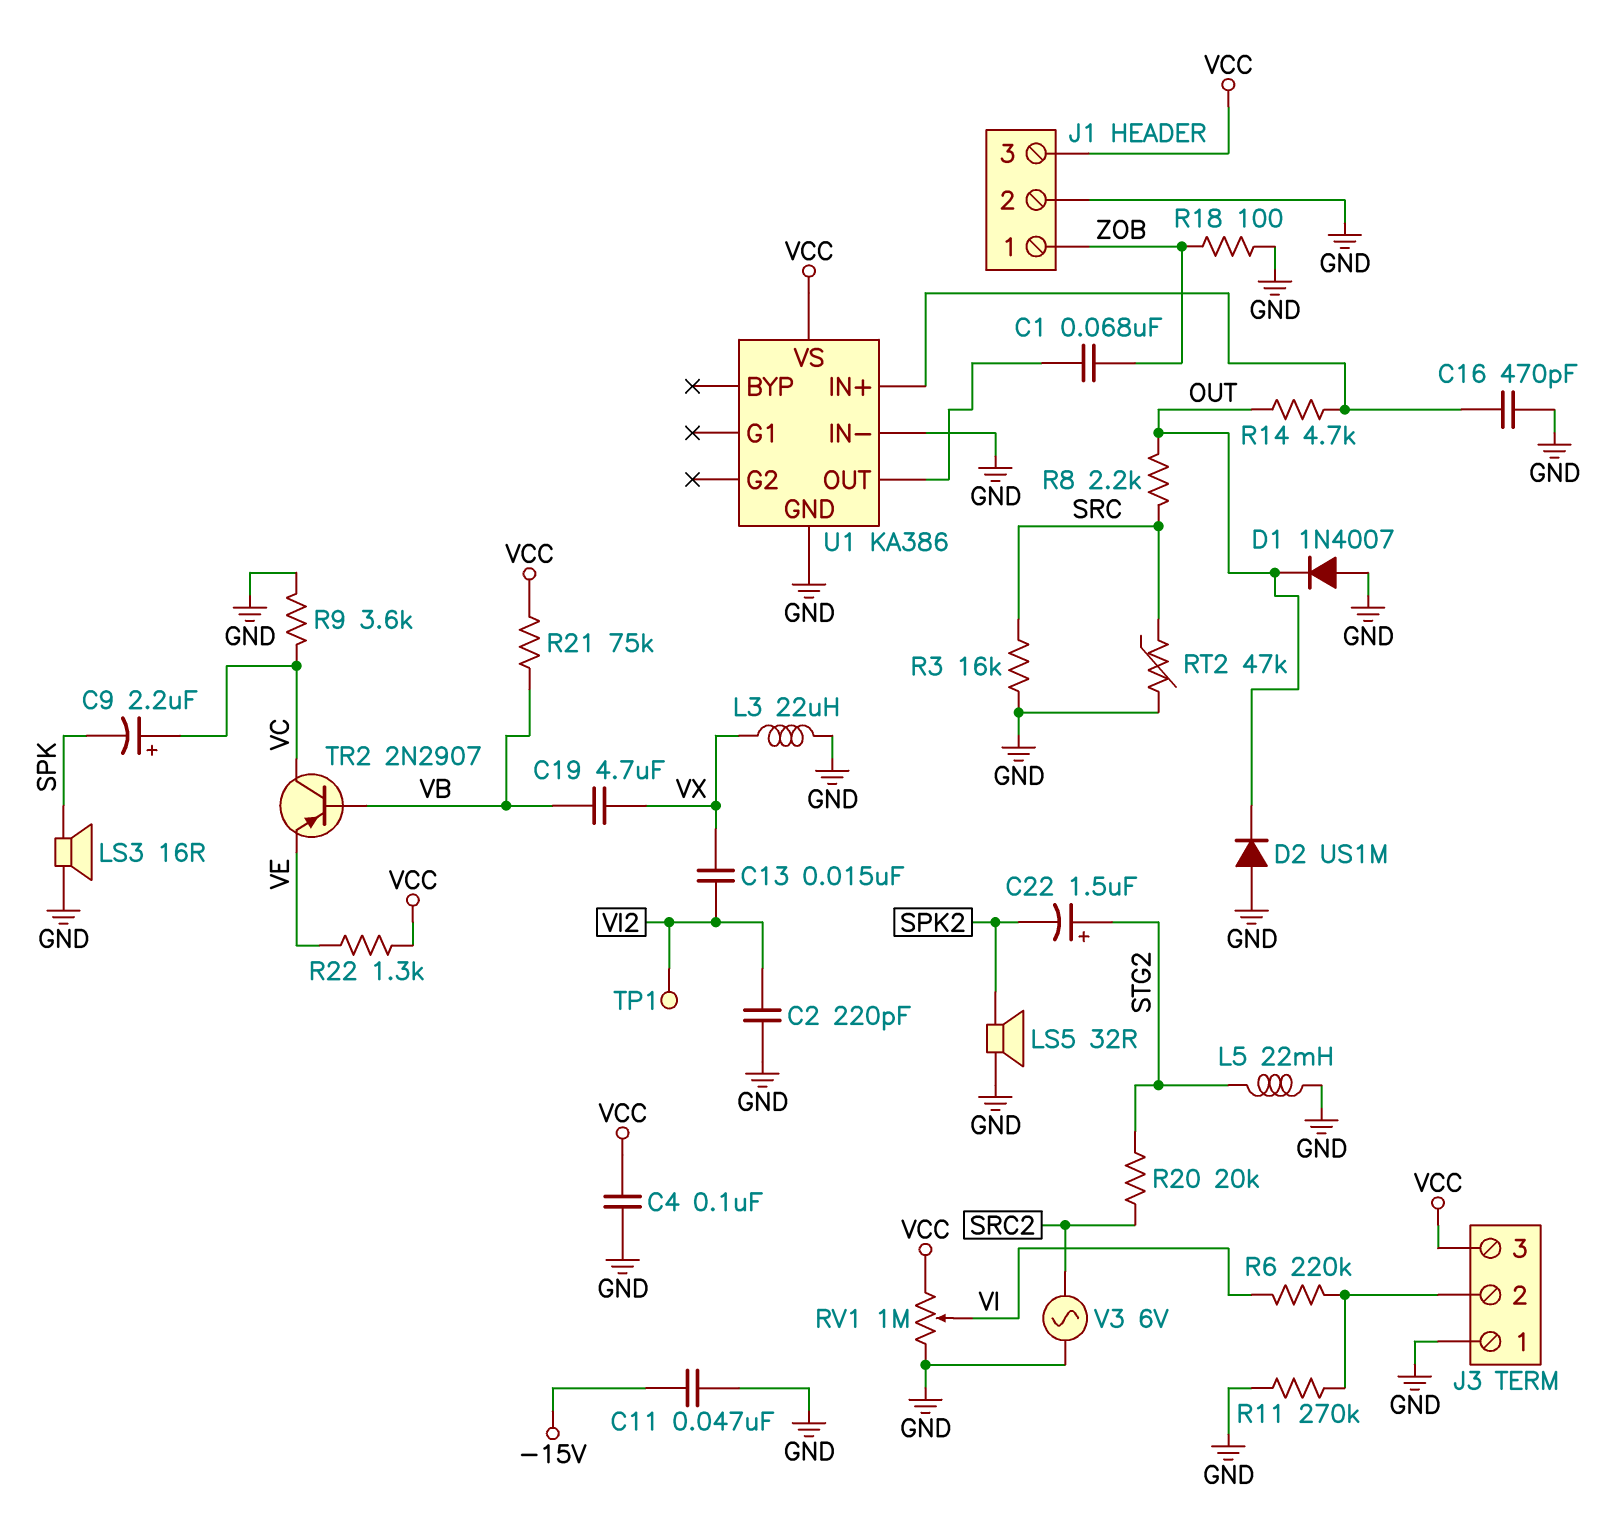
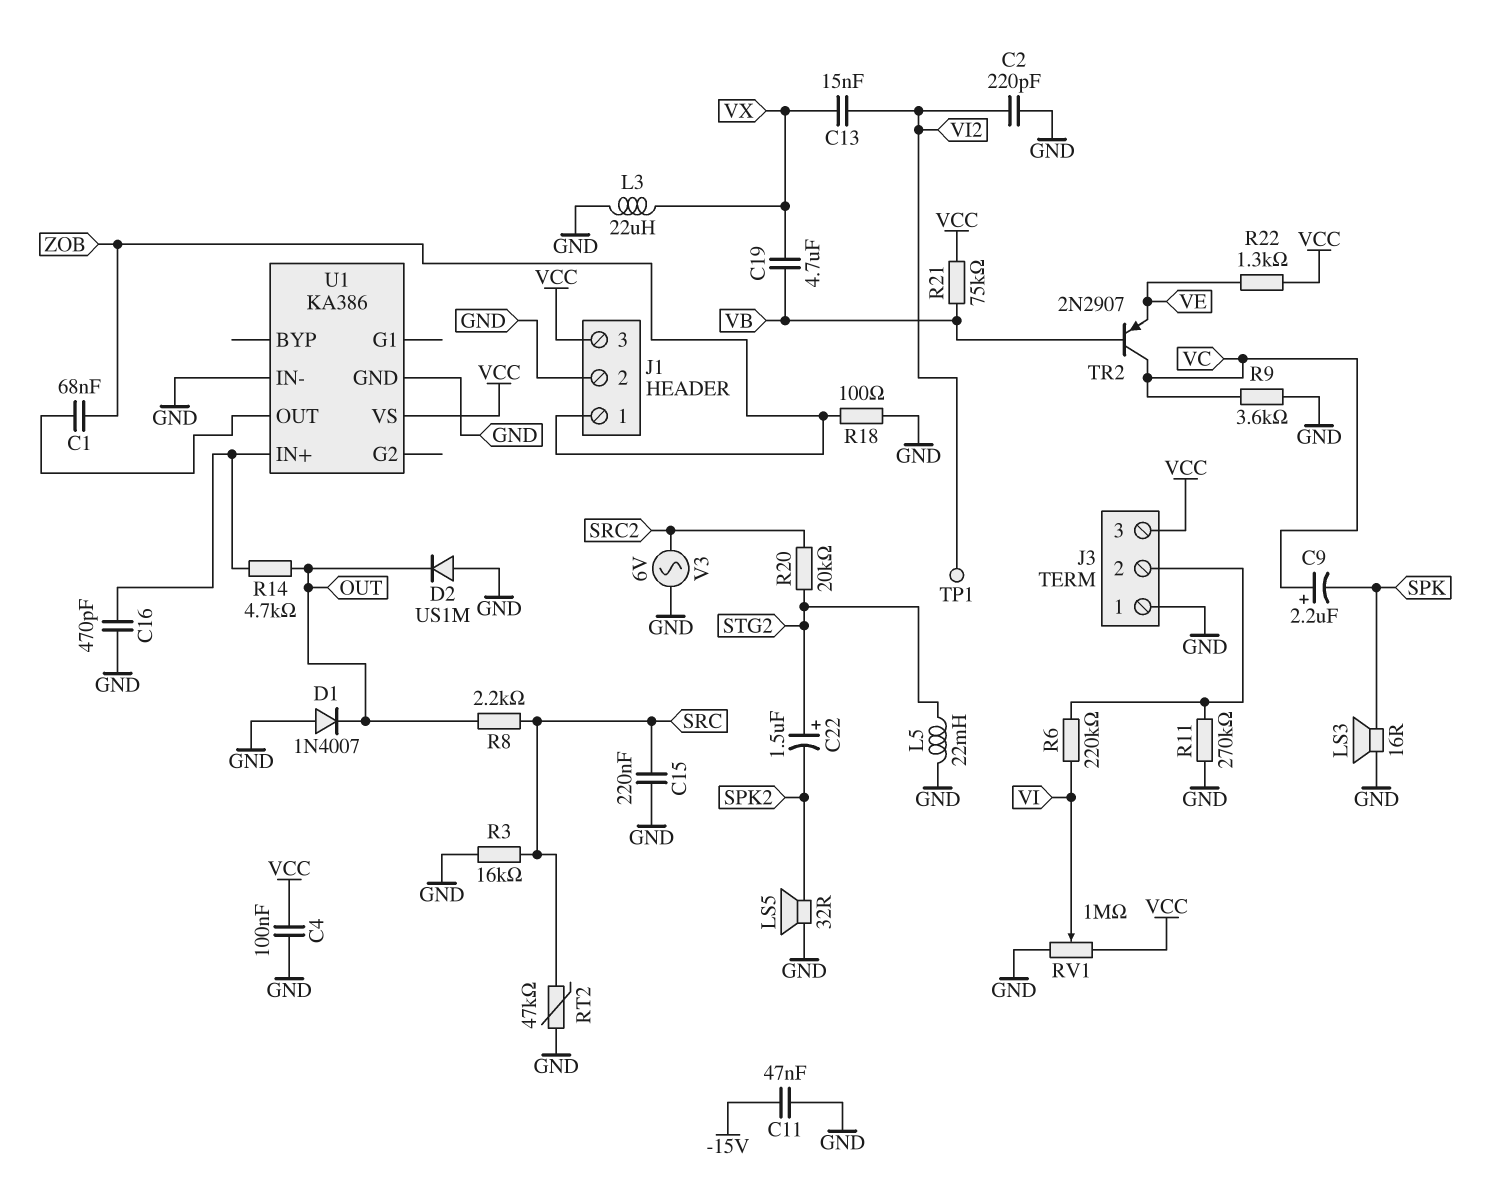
C15: none -> 220nF (GND, SRC)

